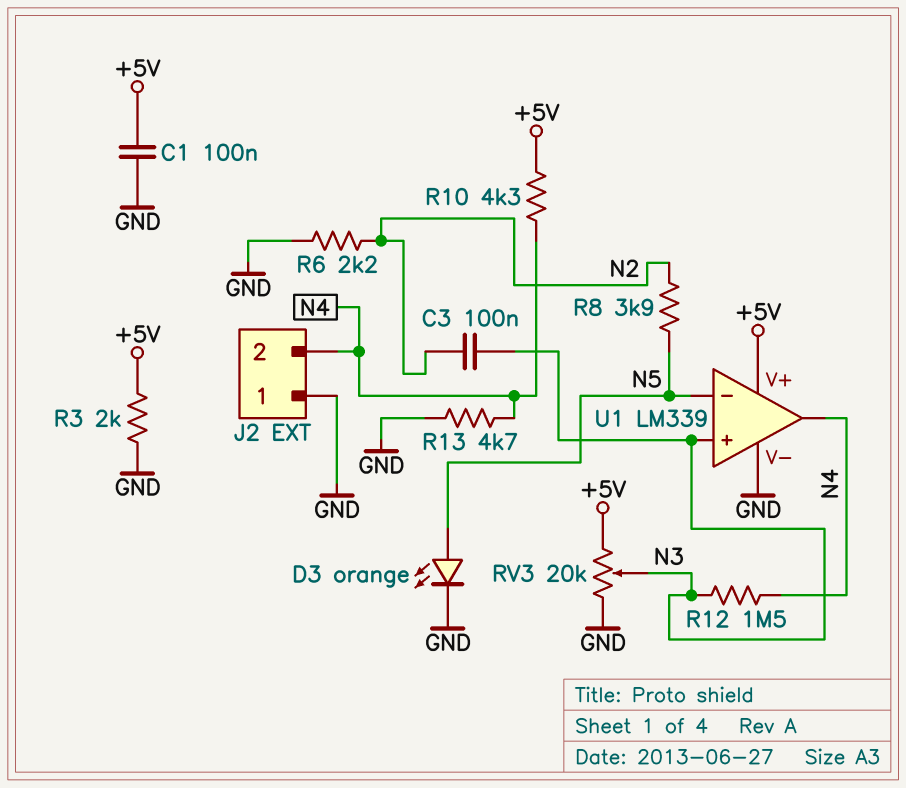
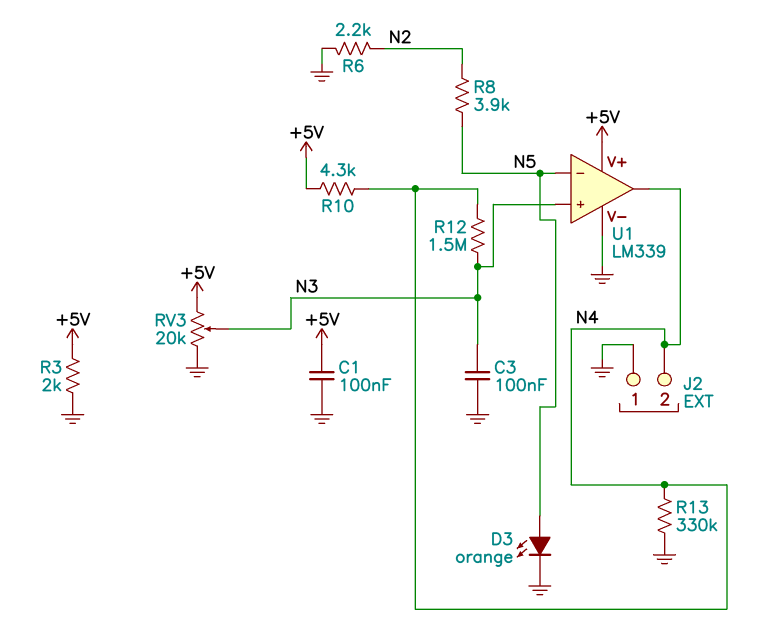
C3: 100nF (N2, N3) -> 100nF (GND, N3)
R13: 4.7k (GND, N4) -> 330k (GND, N4)

